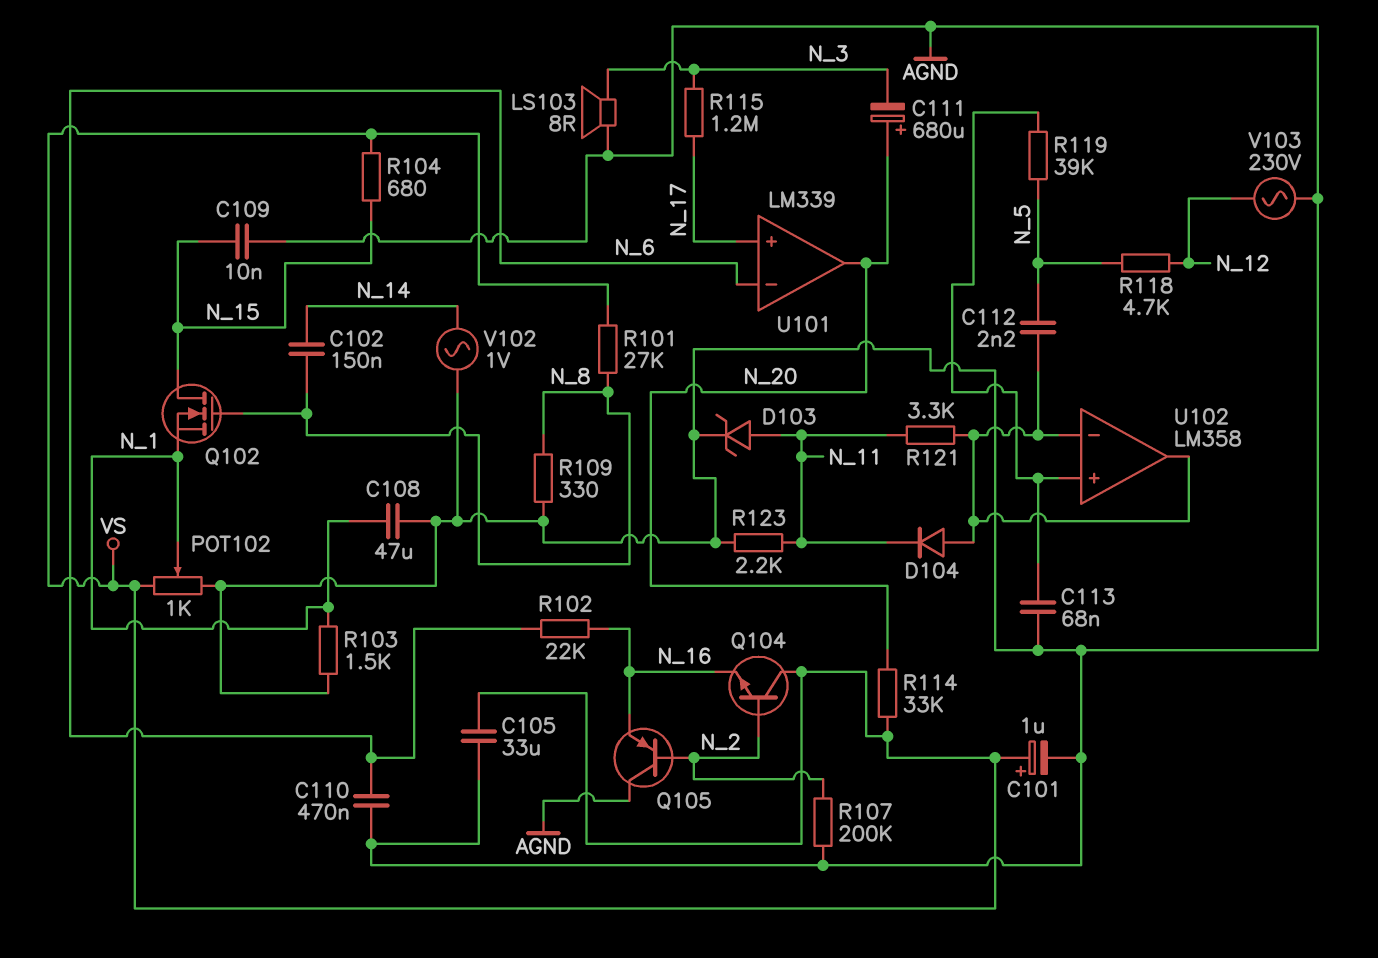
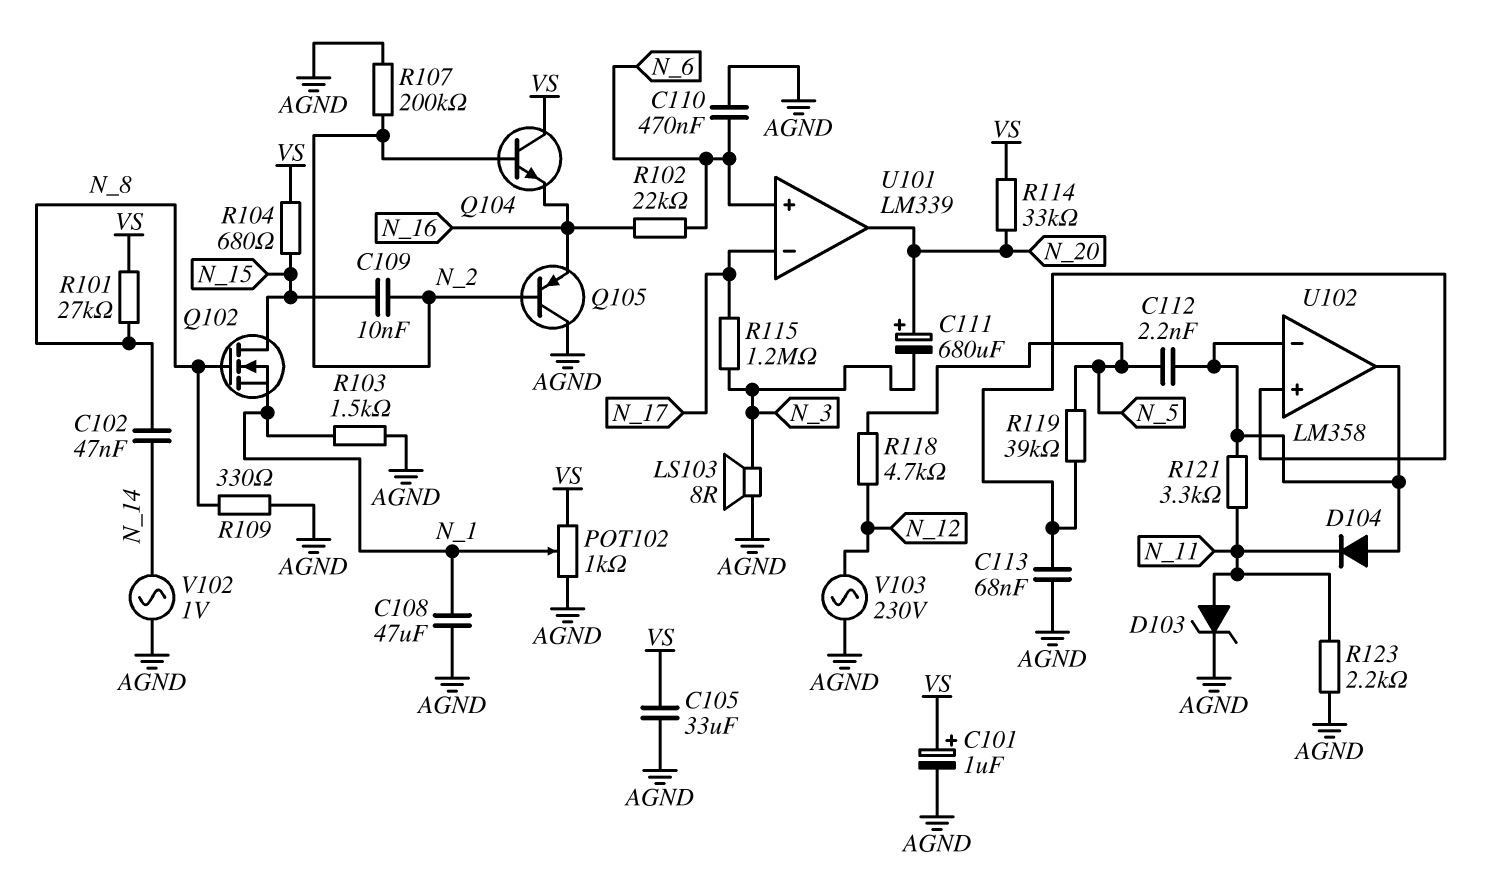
C102: 150nF (N_8, N_14) -> 47nF (N_8, N_14)
C109: 10nF (AGND, N_15) -> 10nF (N_2, N_15)
U101 pin in+: N_17 -> N_6
U101 pin in-: N_6 -> N_17

